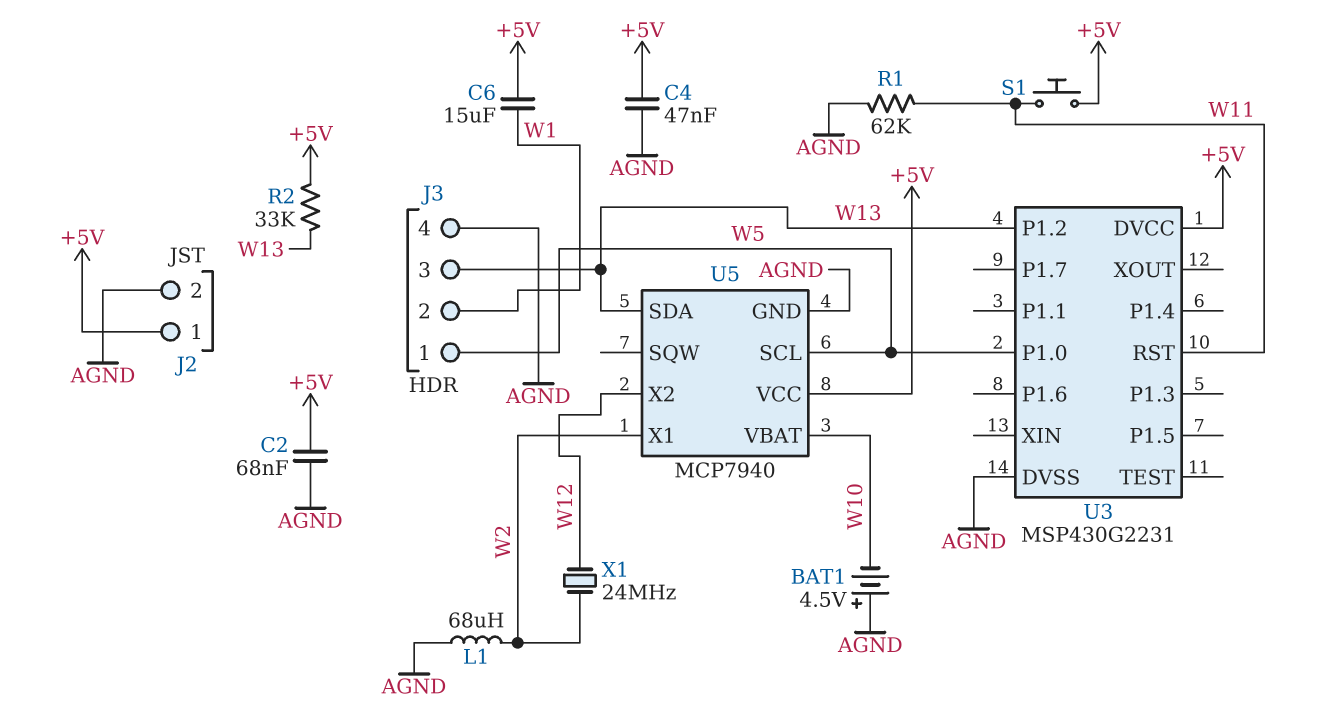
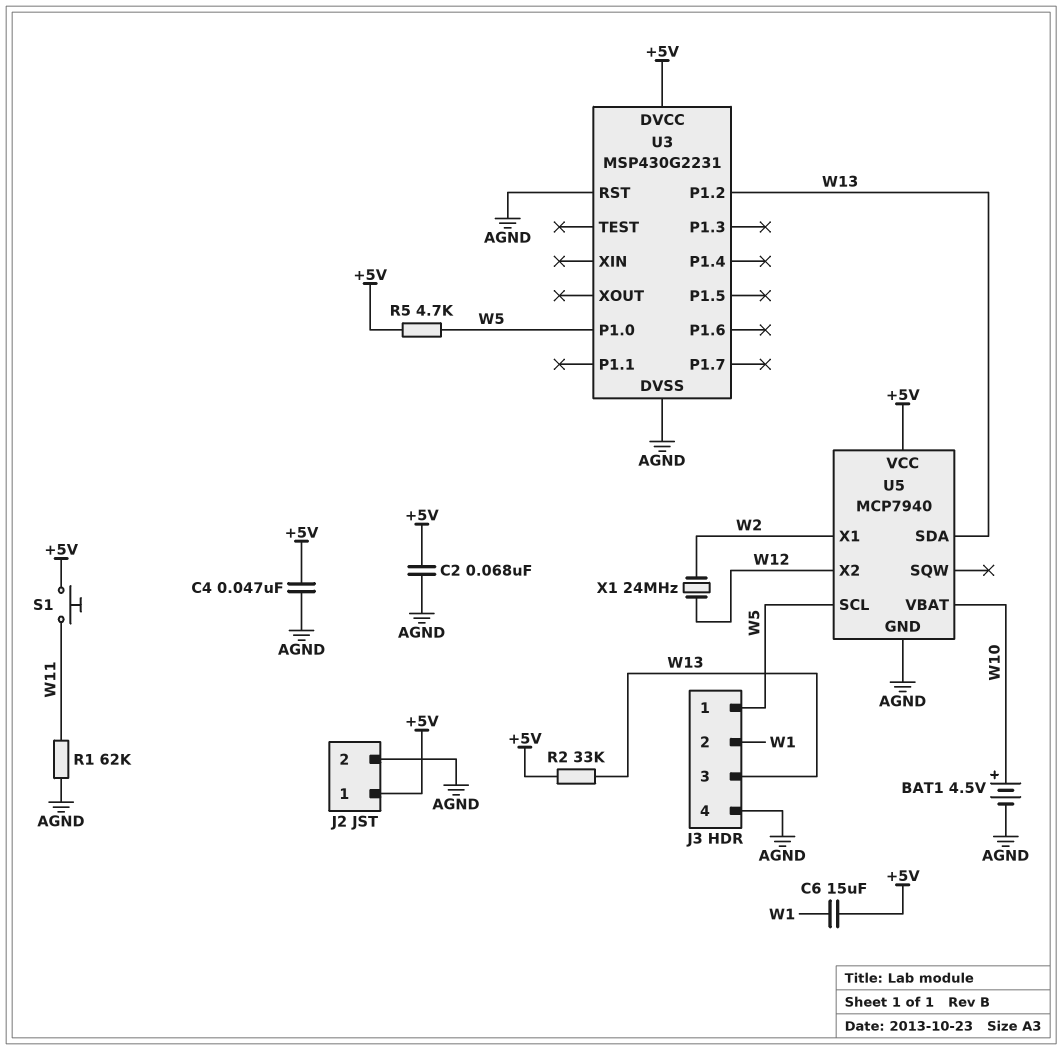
BAT1: 4.5V (plus AGND, minus W10) -> 4.5V (plus W10, minus AGND)
L1: 68uH (AGND, W2) -> none
R5: none -> 4.7k (+5V, W5)
U3 pin RST: W11 -> AGND

